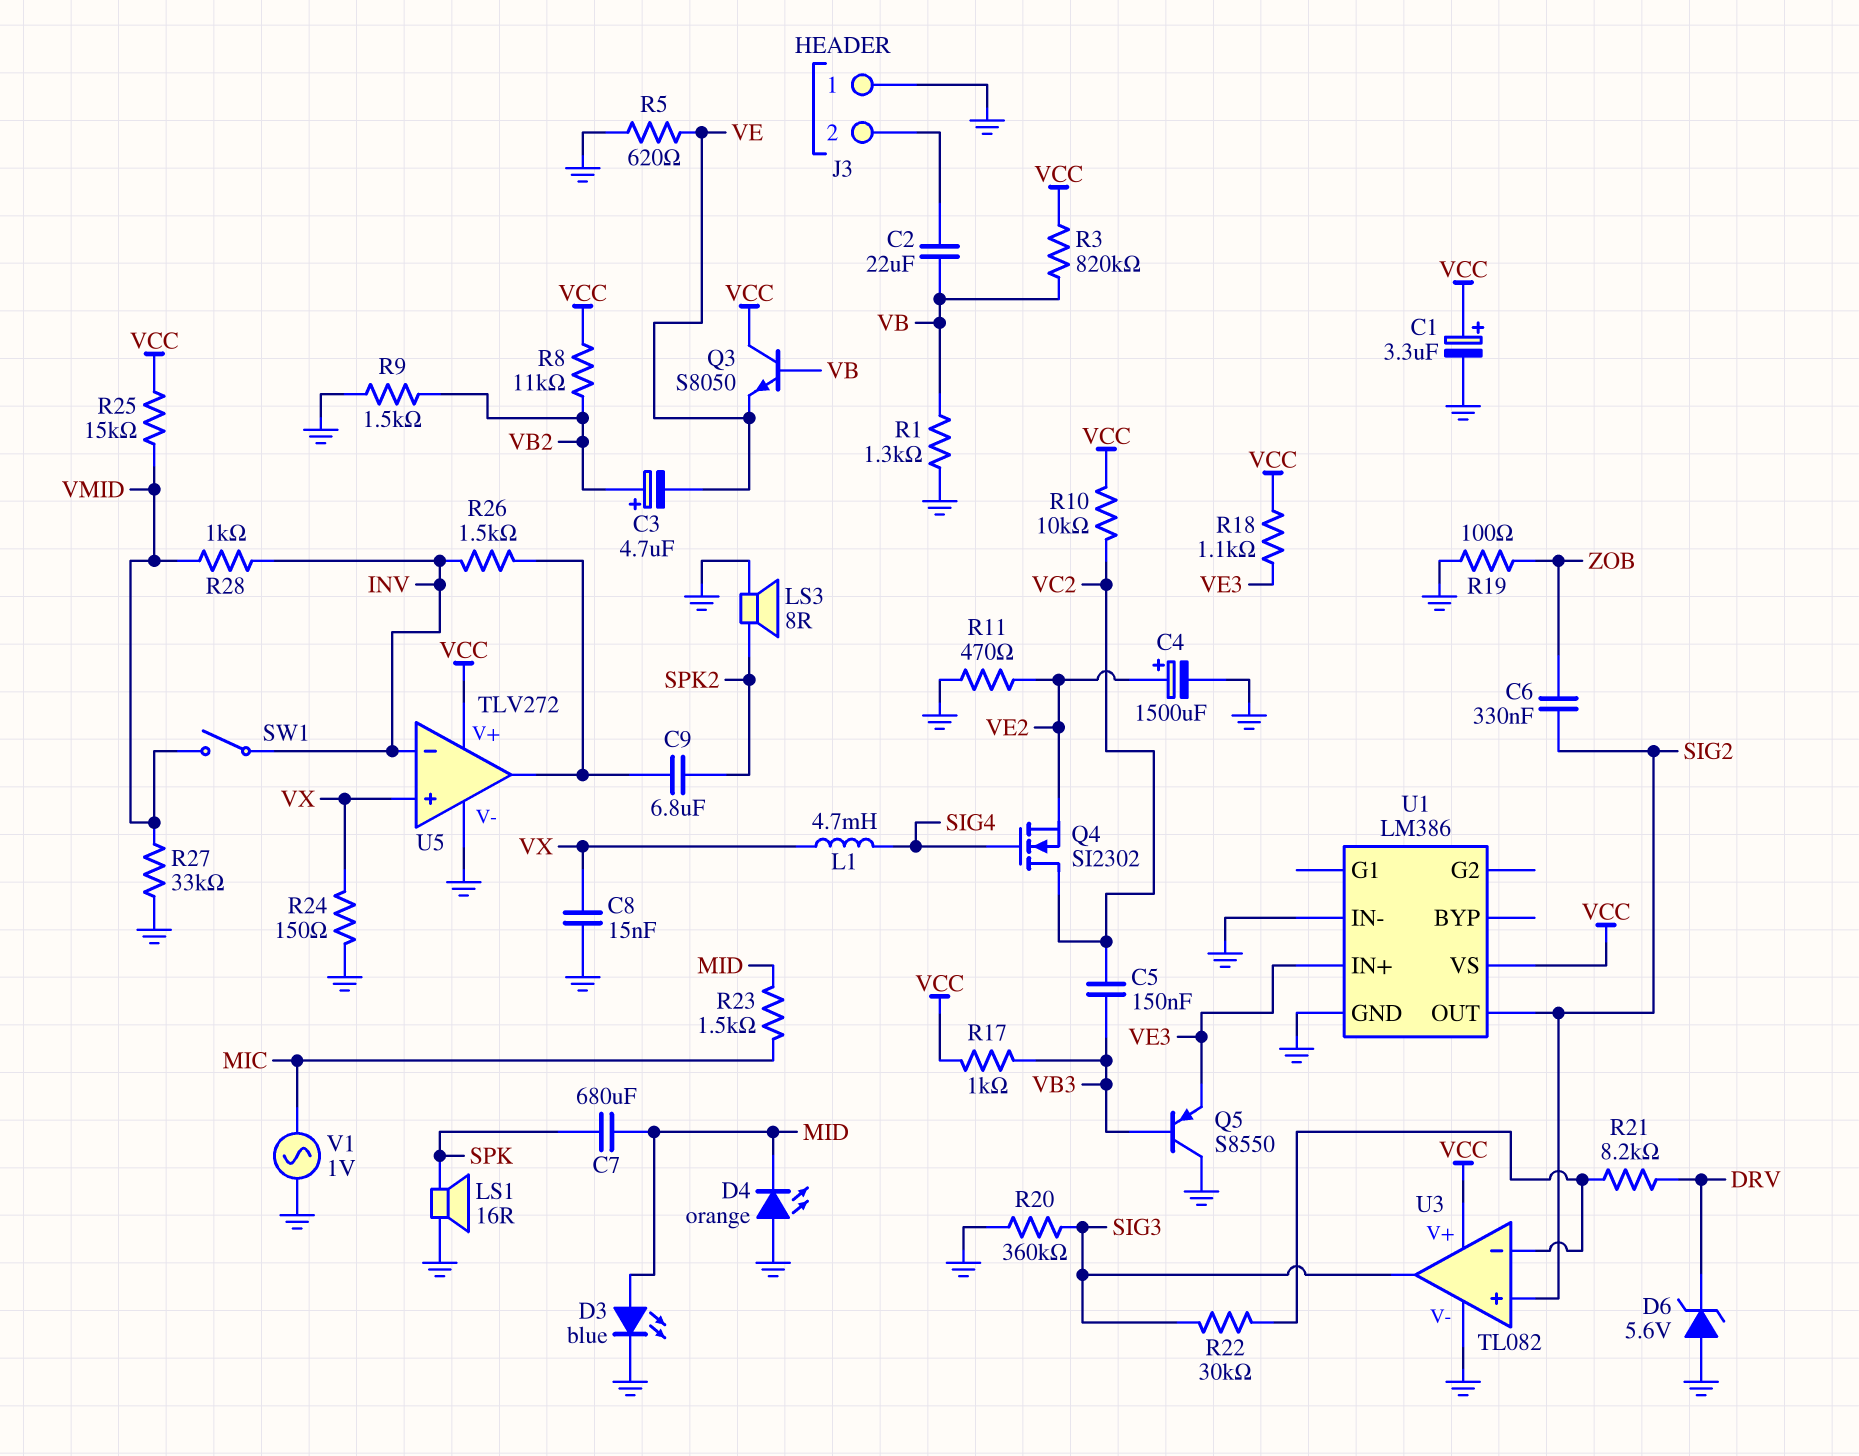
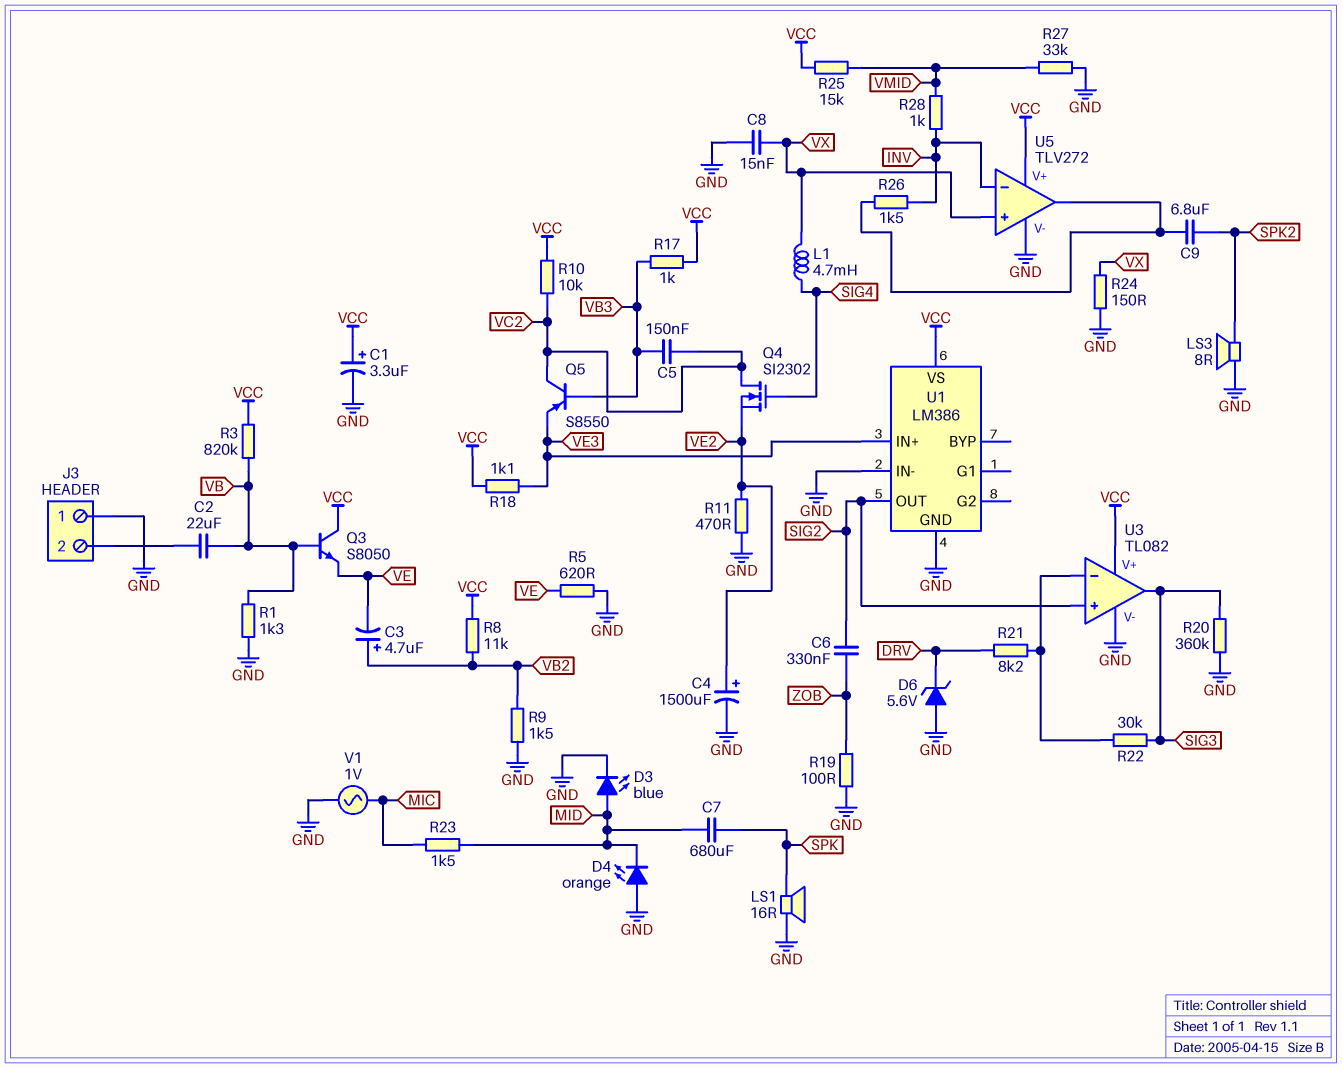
Q5: PNP S8550 (B VB3, C GND, E VE3) -> PNP S8550 (B VB3, C VC2, E VE3)
SW1: switch (INV, VMID) -> none

